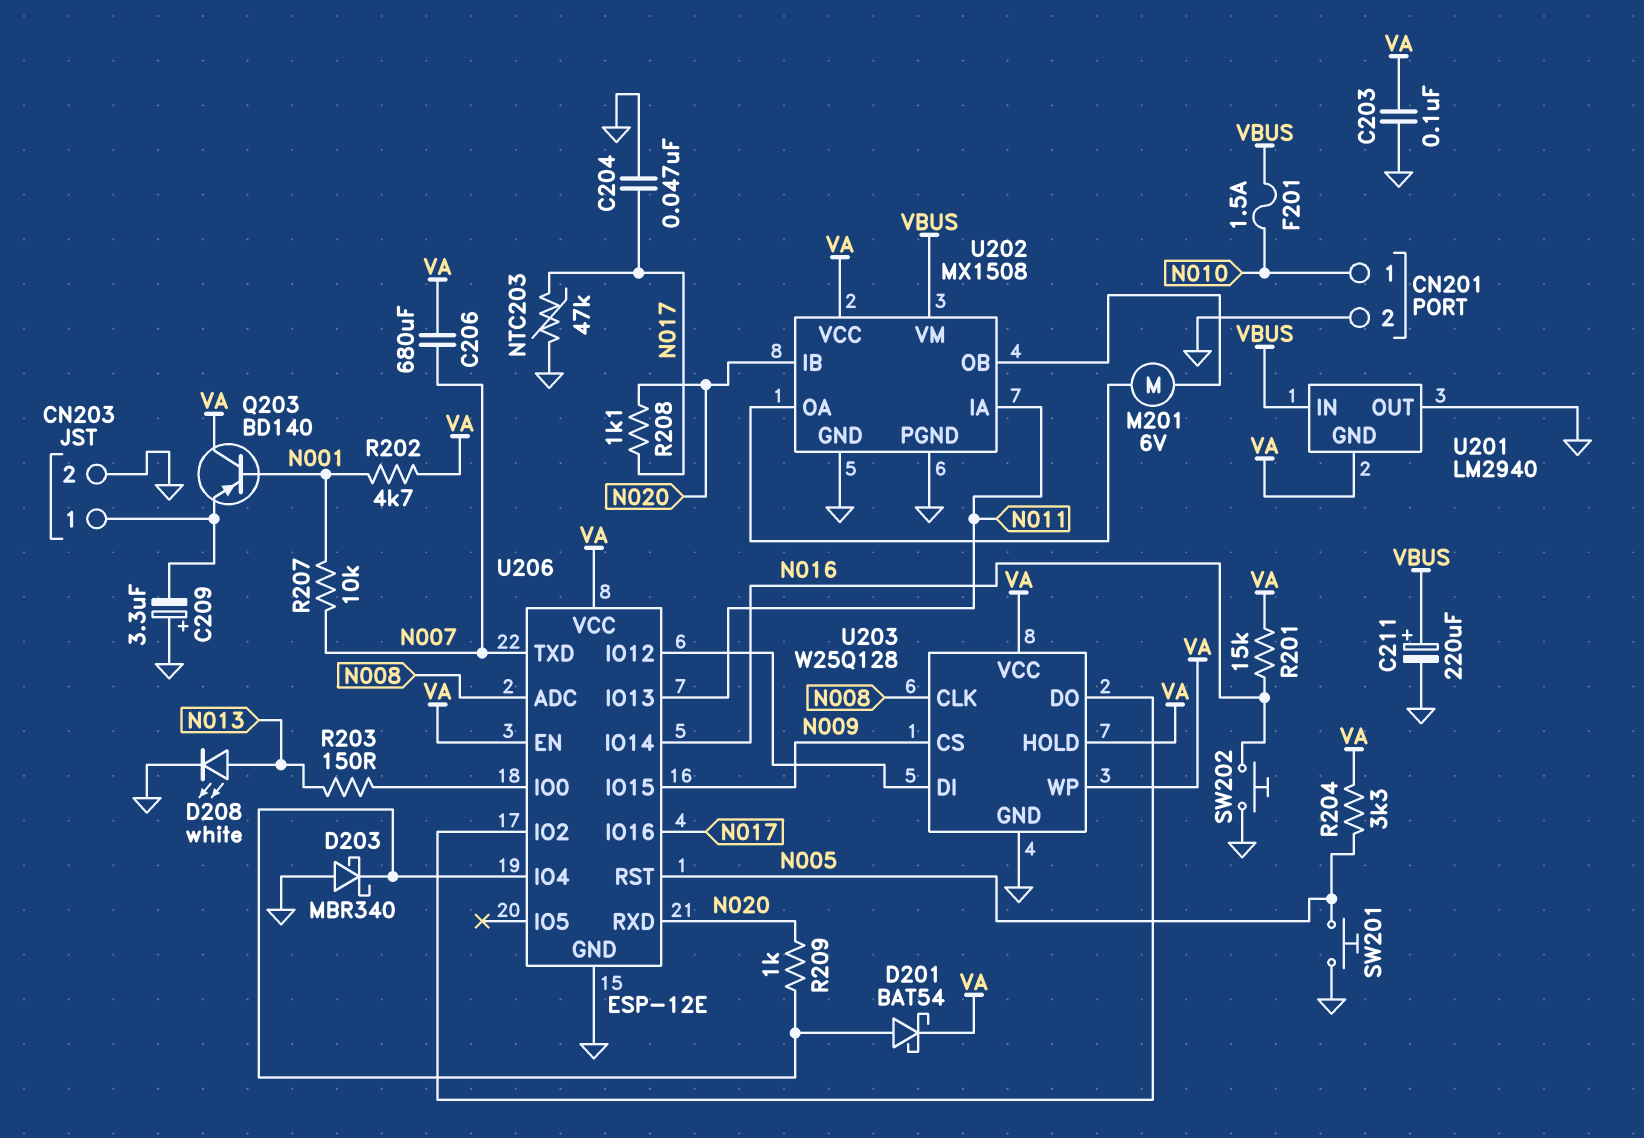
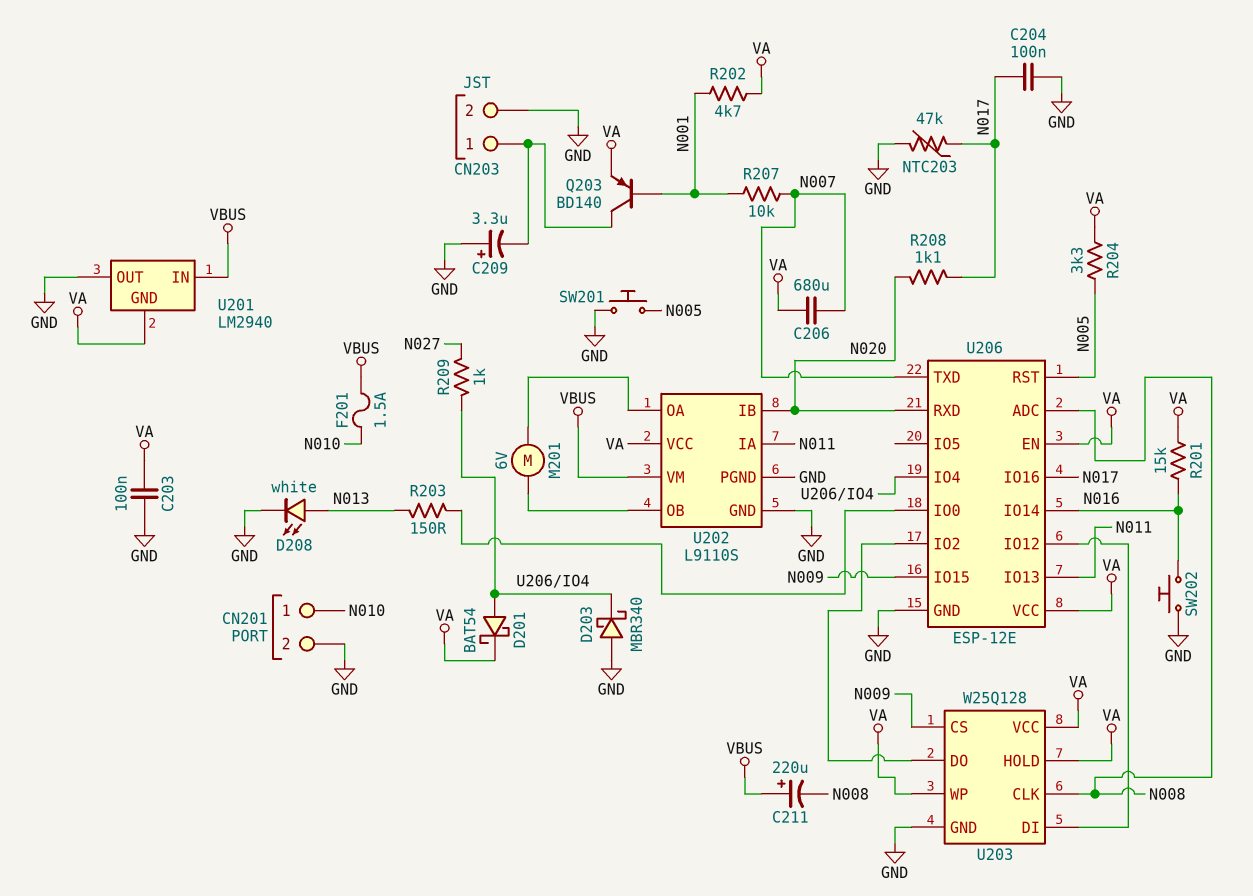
C204: 47nF (GND, N017) -> 100nF (GND, N017)
C211: 220uF (plus VBUS, minus GND) -> 220uF (plus VBUS, minus N008)
Q203: PNP BD140 (B N001, C VA, E CN203/1) -> PNP BD140 (B N001, C CN203/1, E VA)
R209: 1k (N020, U206/IO4) -> 1k (N027, U206/IO4)
U202: MX1508 -> L9110S

